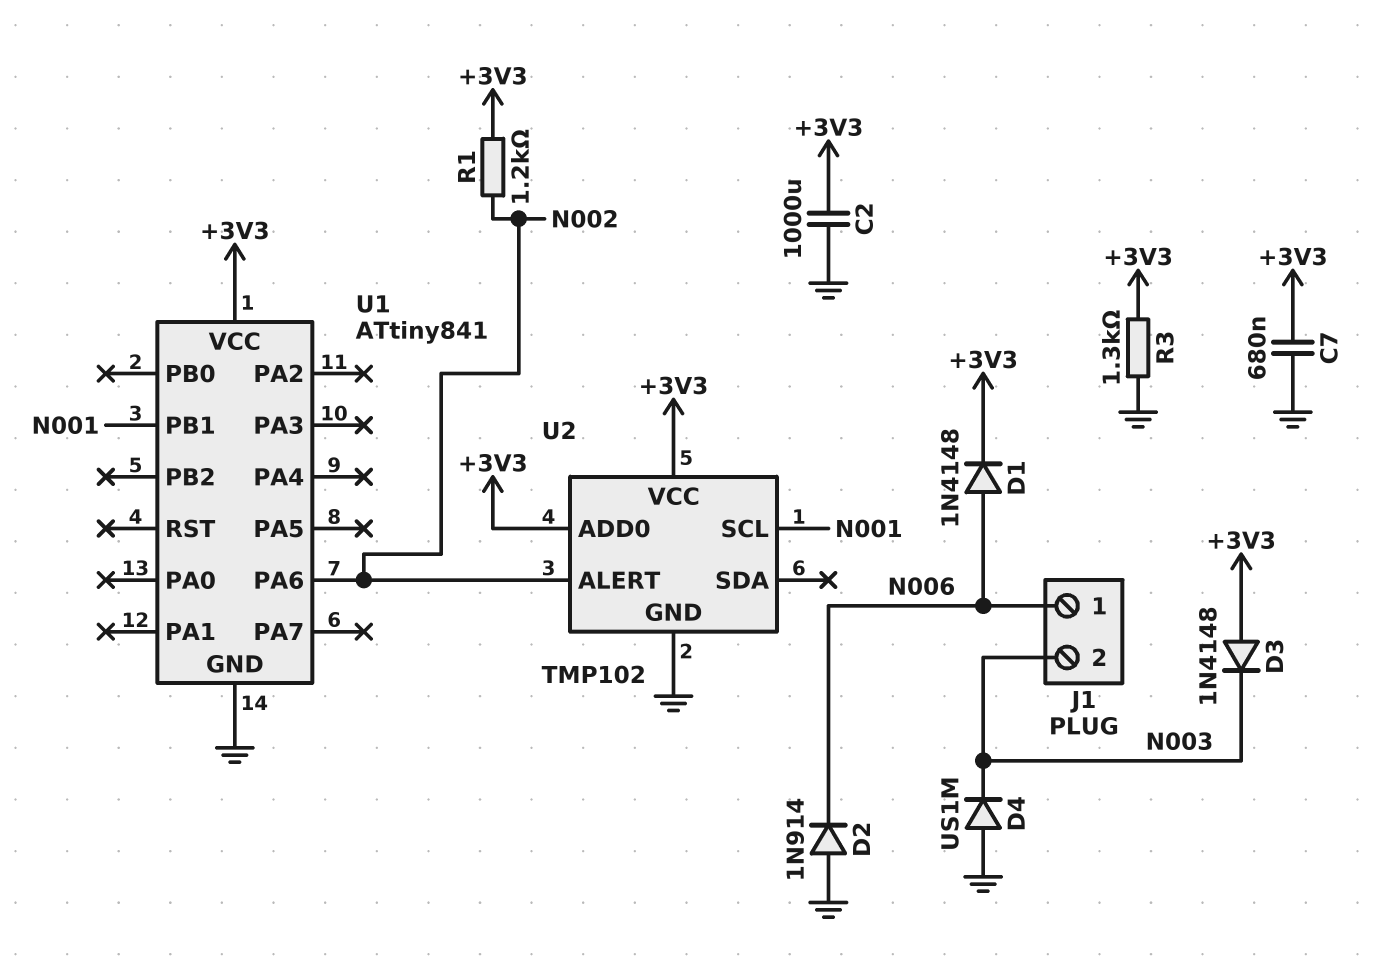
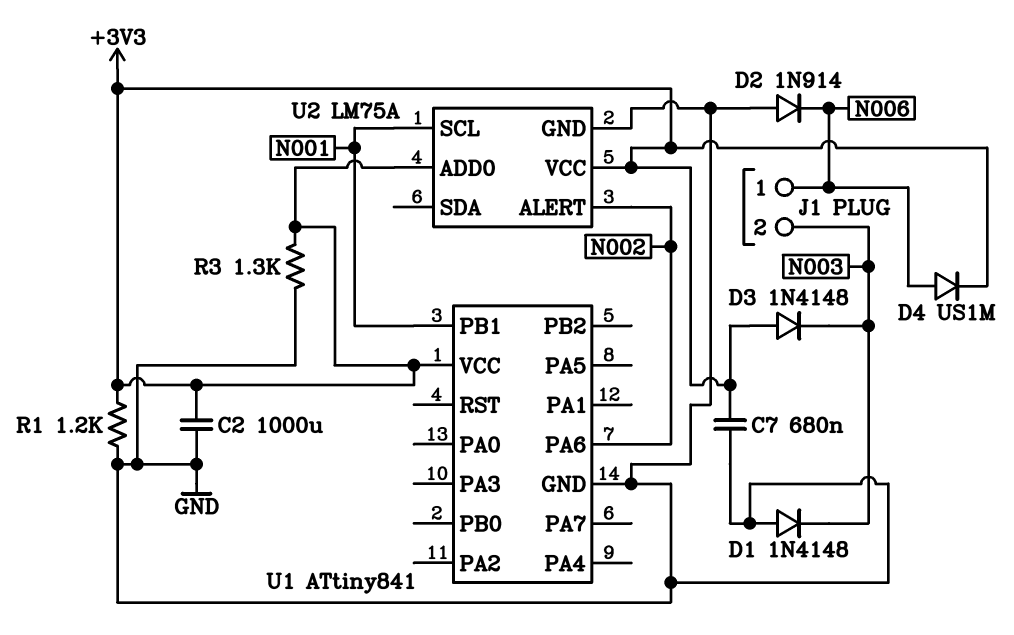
D1: diode 1N4148 (A N006, K +3V3) -> diode 1N4148 (A GND, K N003)
D4: diode US1M (A GND, K N003) -> diode US1M (A N006, K +3V3)
R1: 1.2k (+3V3, N002) -> 1.2k (+3V3, GND)
U2: TMP102 -> LM75A

